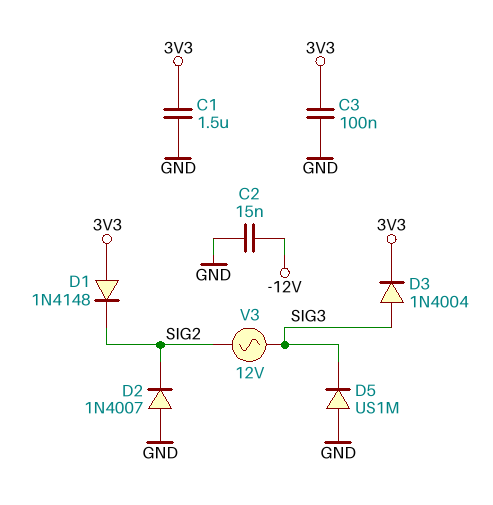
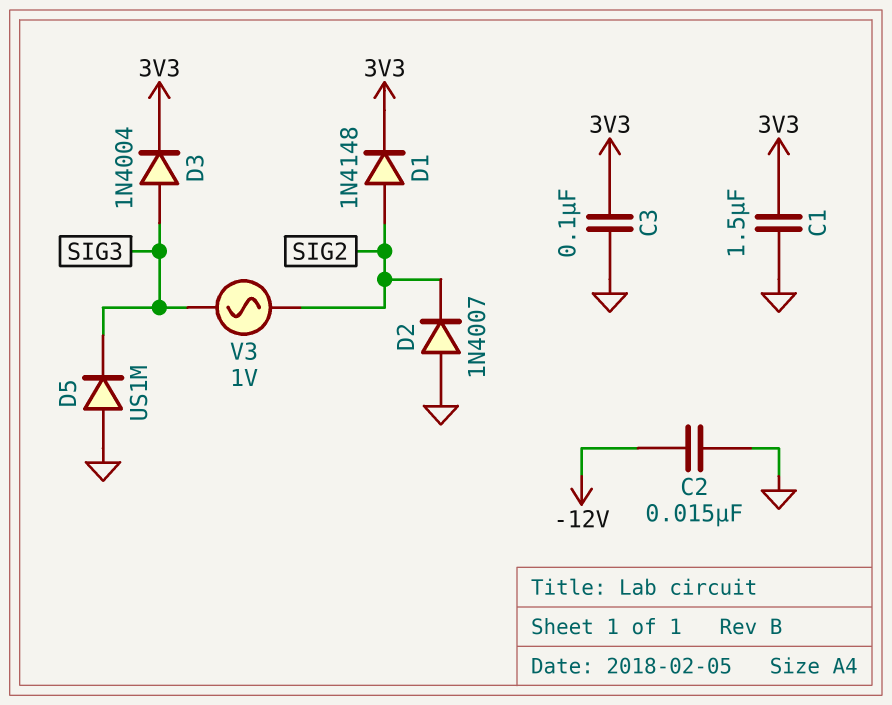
D1: diode 1N4148 (A 3V3, K SIG2) -> diode 1N4148 (A SIG2, K 3V3)
V3: AC 12V (SIG2, SIG3) -> AC 1V (SIG2, SIG3)

